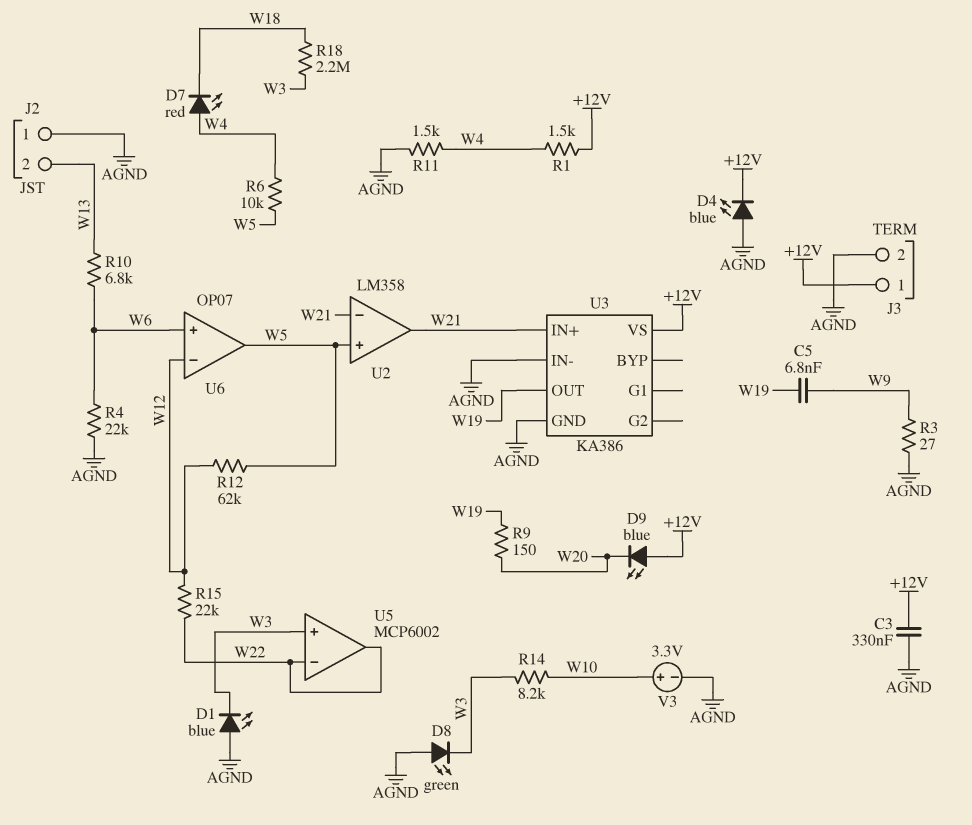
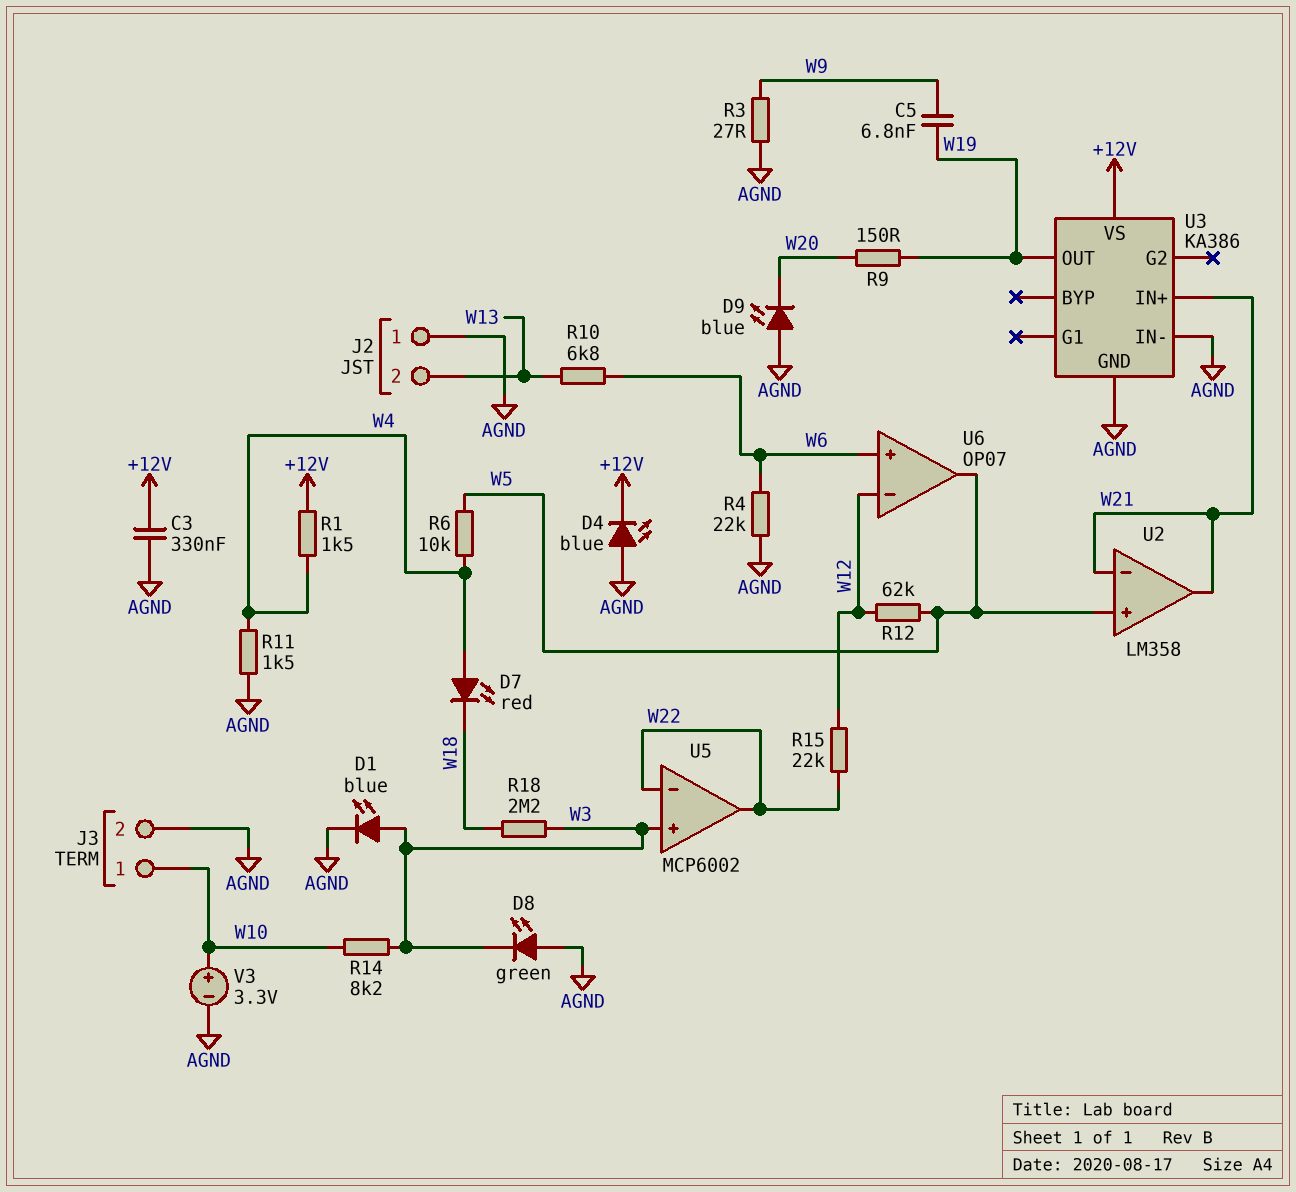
D1: LED blue (A AGND, K W3) -> LED blue (A W3, K AGND)
D9: LED blue (A +12V, K W20) -> LED blue (A AGND, K W20)
J3 pin 1: +12V -> W10

